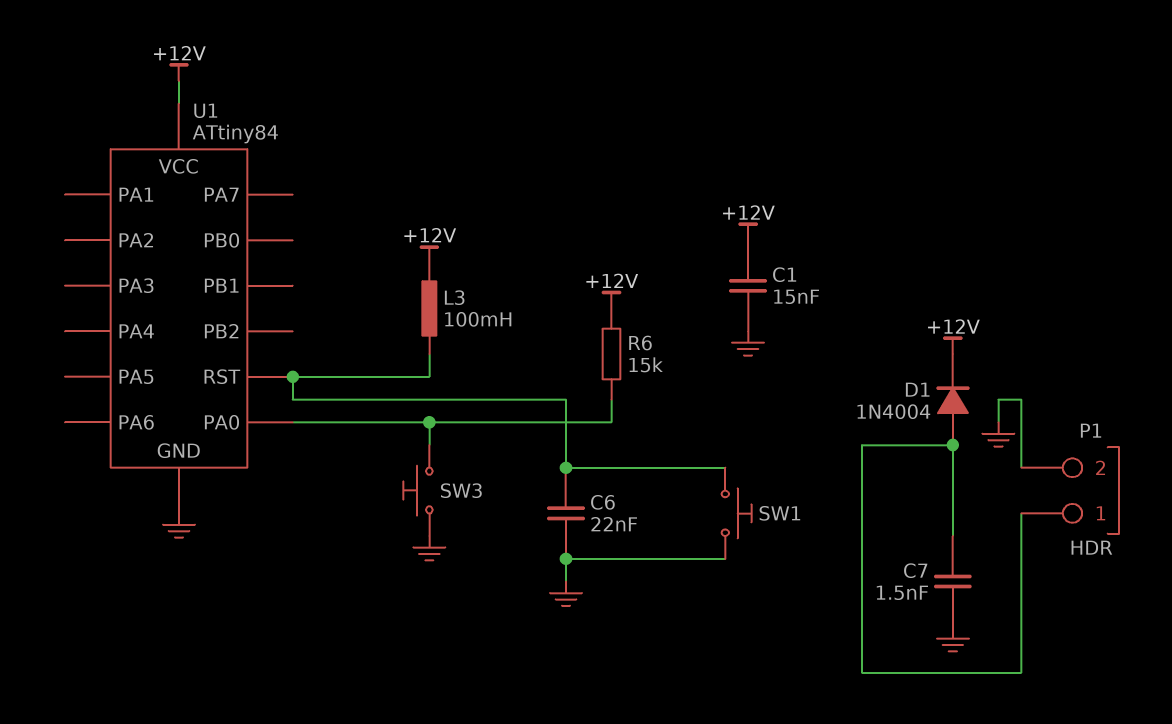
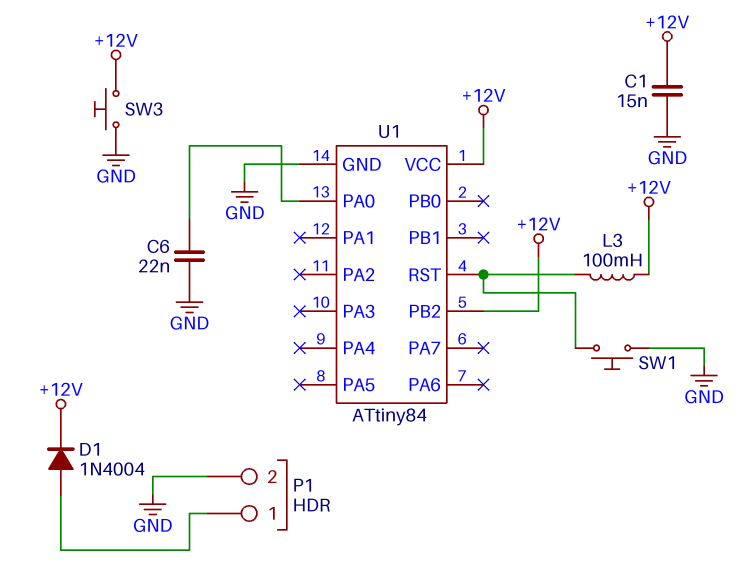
C6: 22nF (GND, U1/RST) -> 22nF (GND, U1/PA0)
C7: 1.5nF (GND, P1/1) -> none
R6: 15k (+12V, U1/PA0) -> none
SW3: button (GND, U1/PA0) -> button (+12V, GND)
U1 pin PB2: none -> +12V

